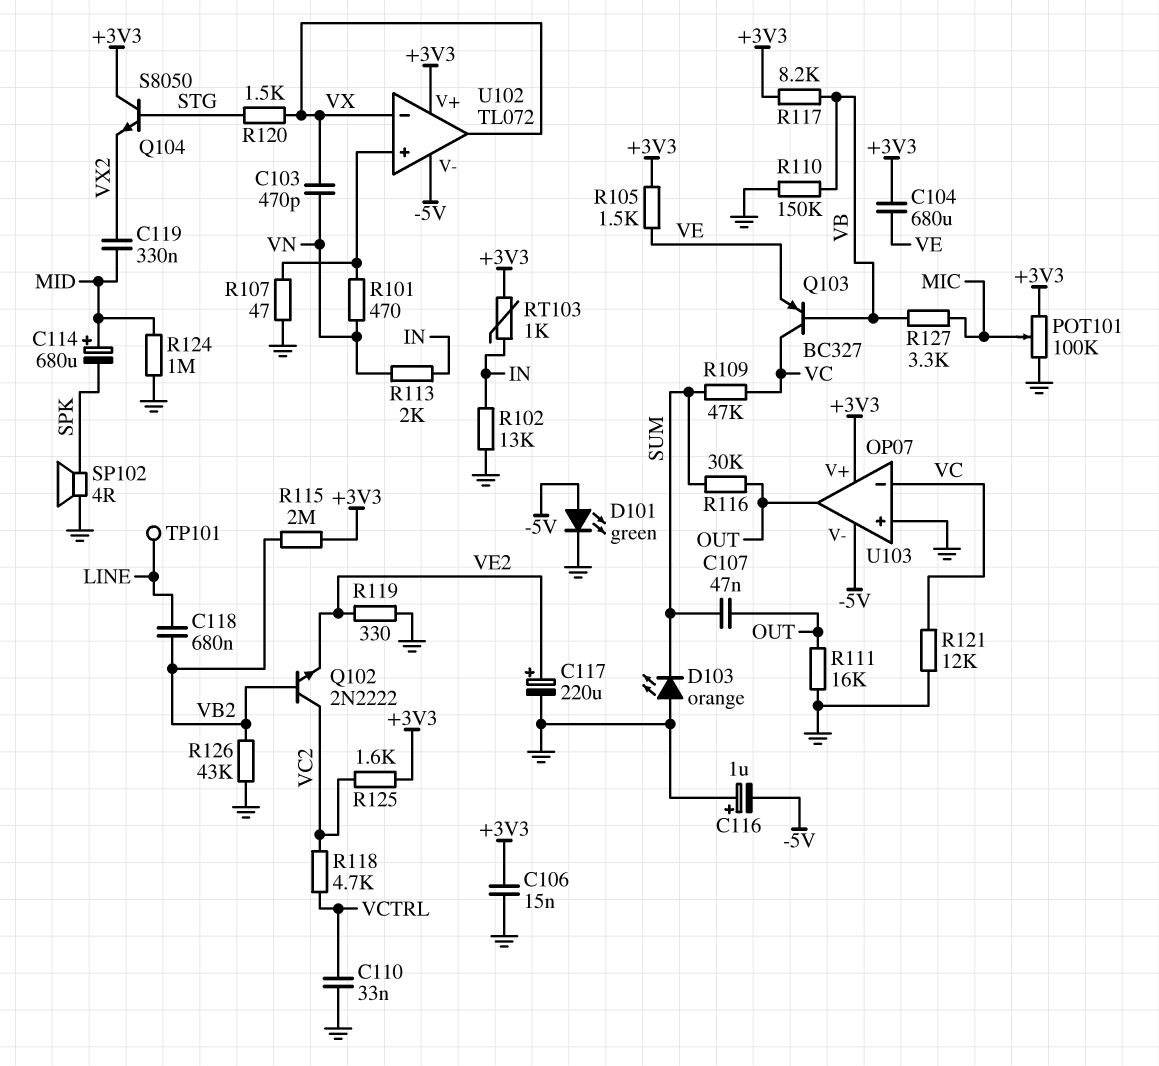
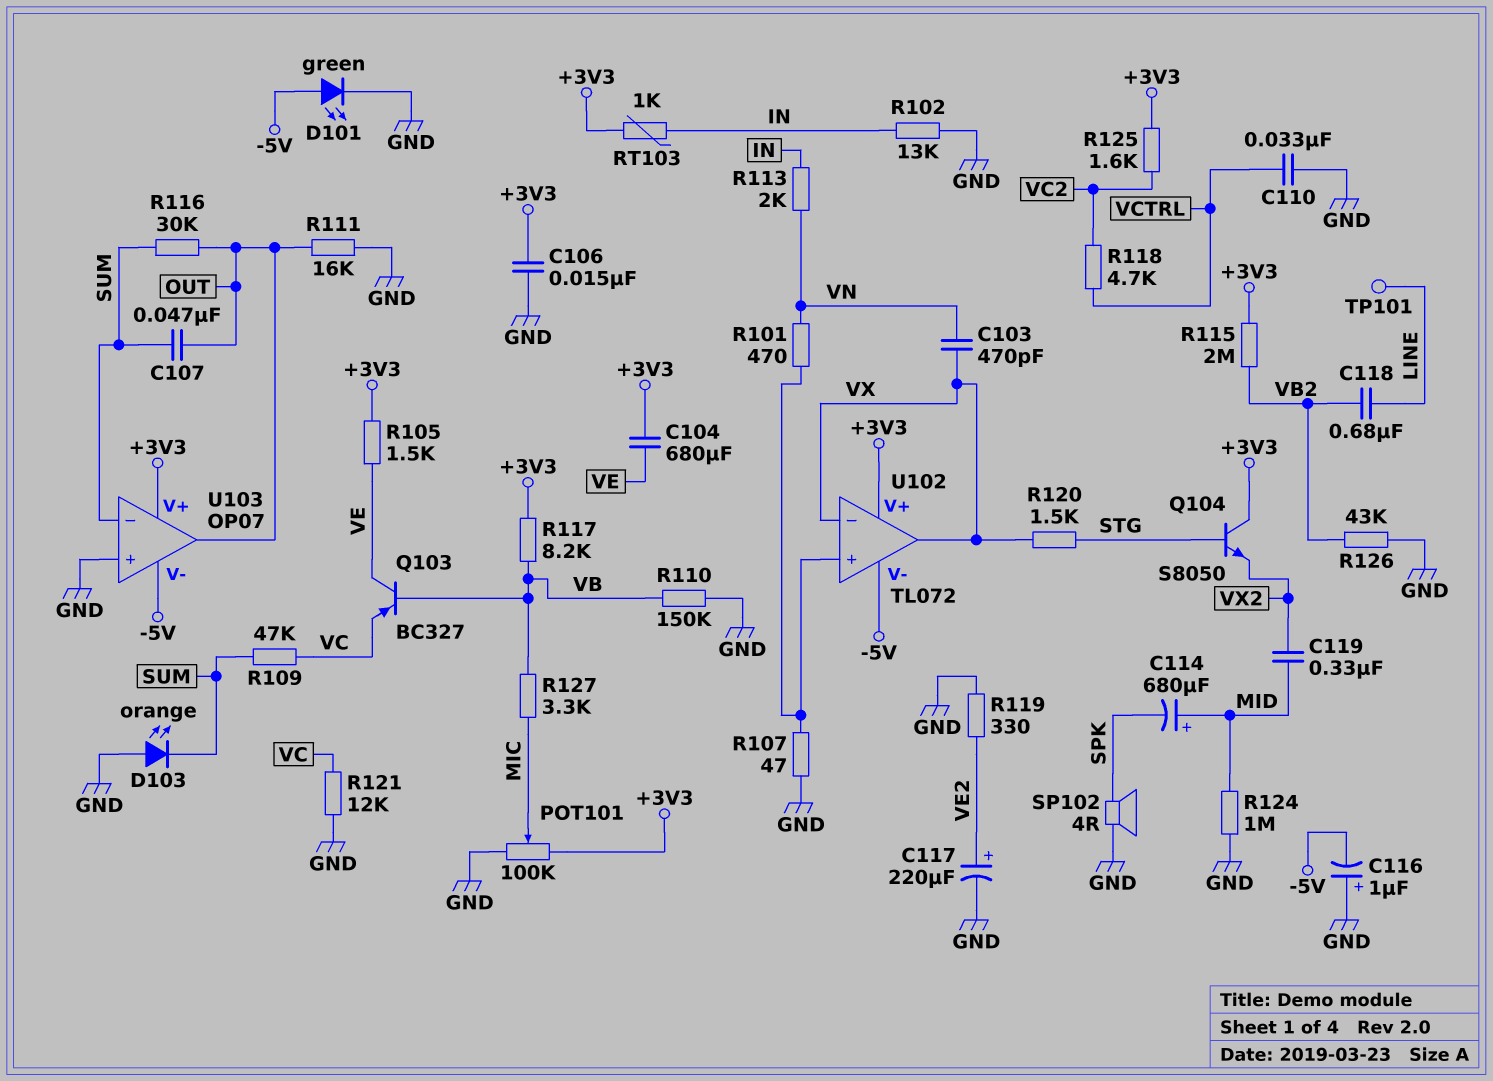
Q102: NPN 2N2222 (B VB2, C VC2, E VE2) -> none
Q103: PNP BC327 (B VB, C VC, E VE) -> PNP BC327 (B VB, C VE, E VC)
U103 pin in-: VC -> SUM

